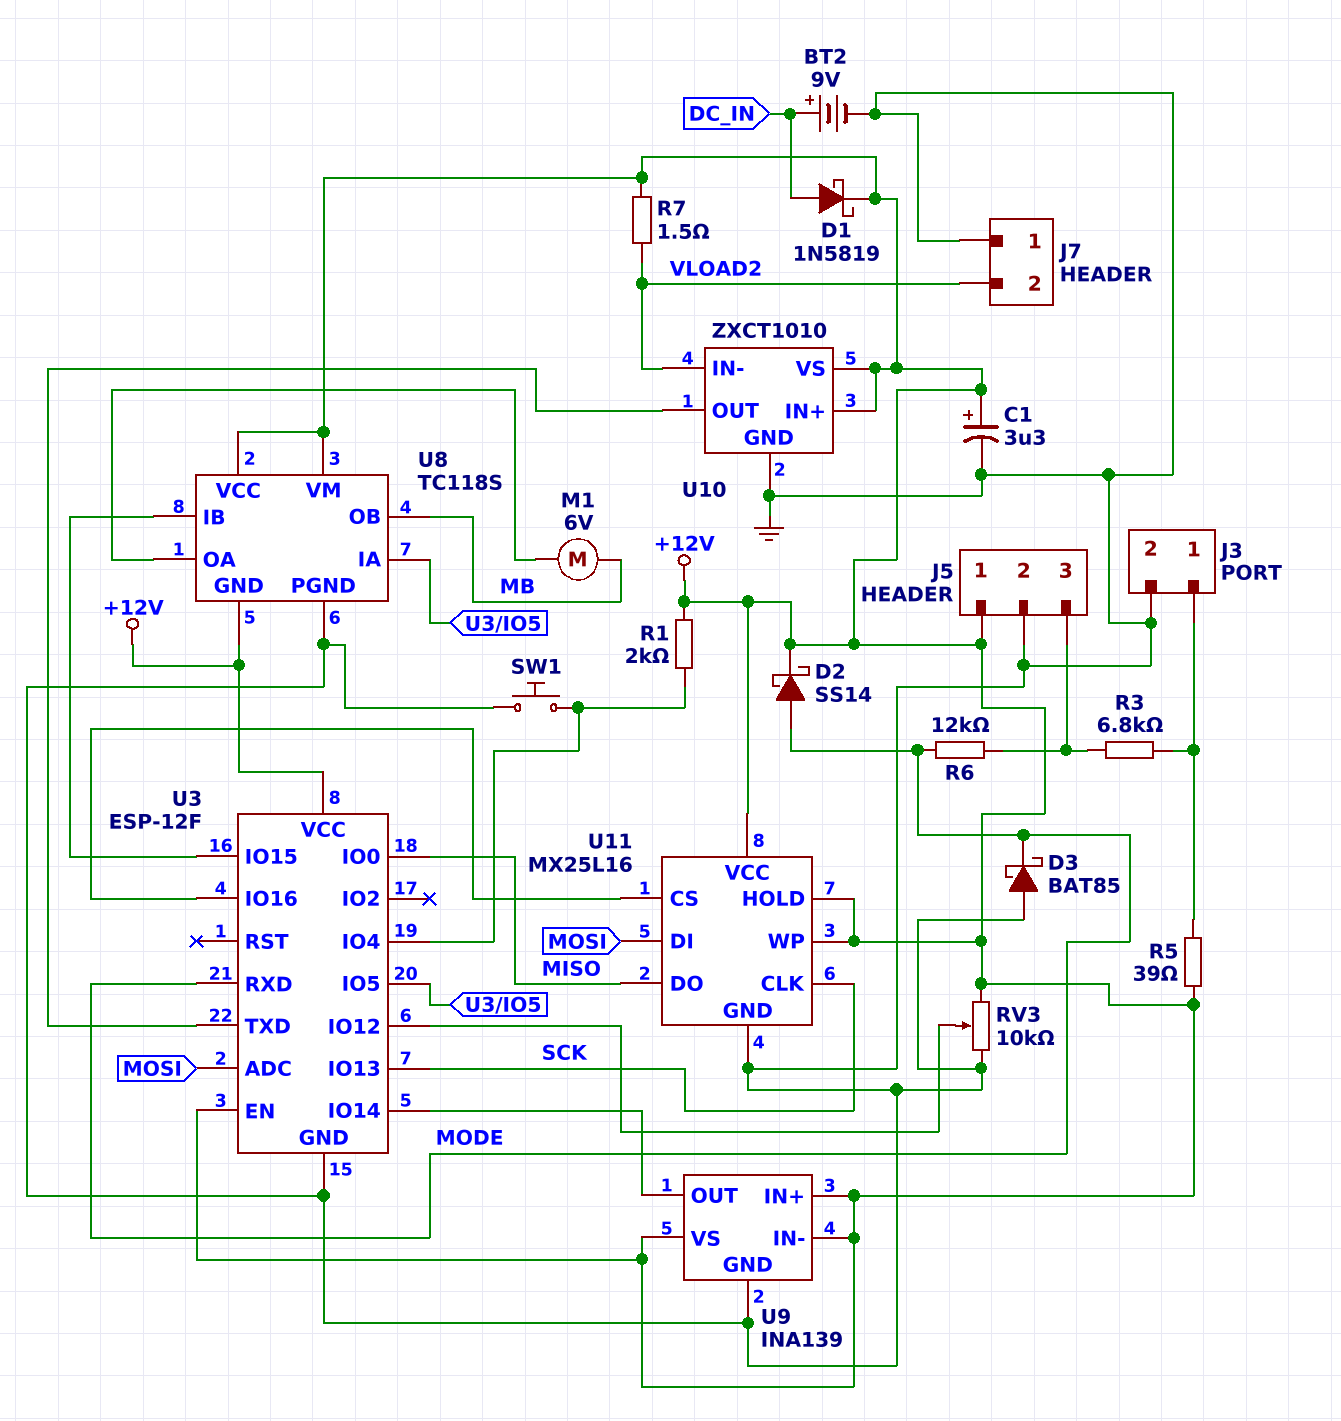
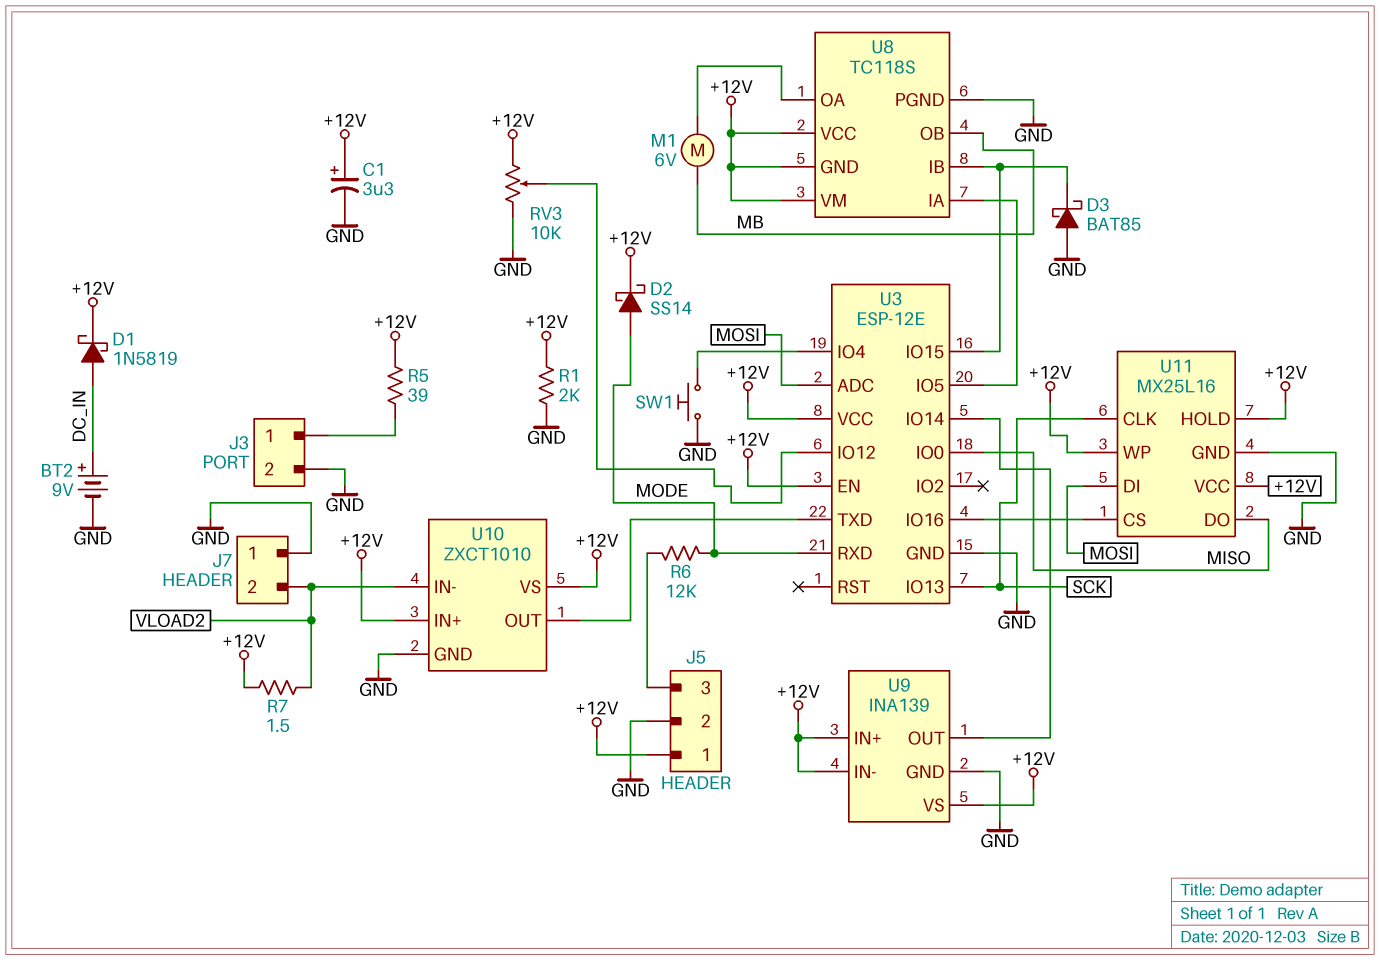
D3: schottky BAT85 (A GND, K MODE) -> schottky BAT85 (A GND, K U3/IO15)
R1: 2k (+12V, U3/IO4) -> 2k (+12V, GND)
R3: 6.8k (J3/1, J5/3) -> none
U3: ESP-12F -> ESP-12E

